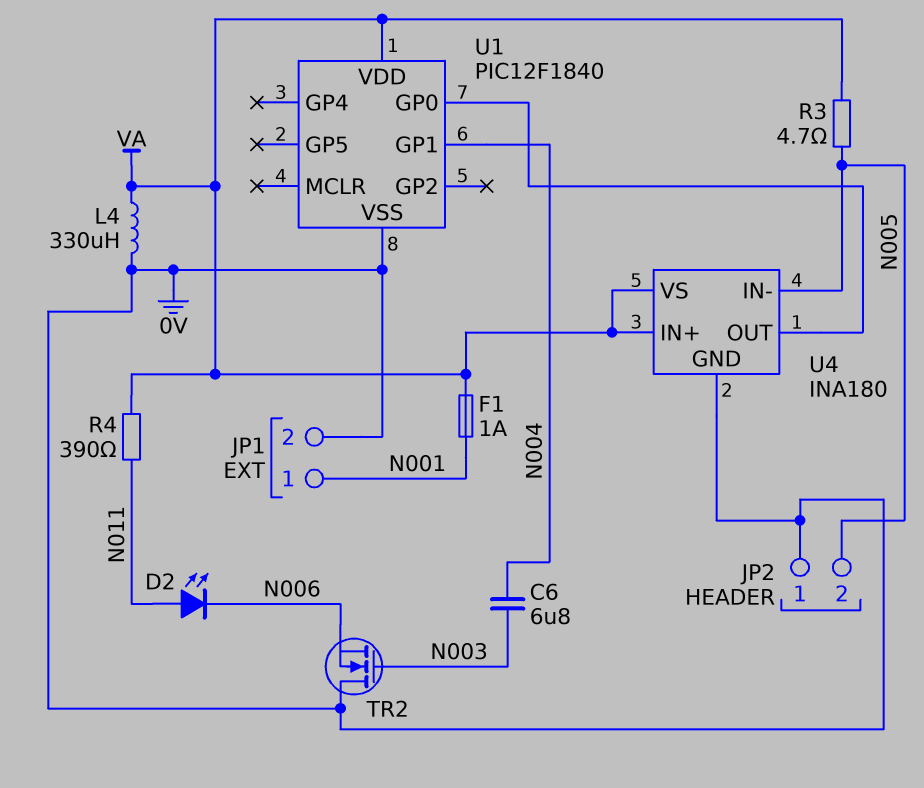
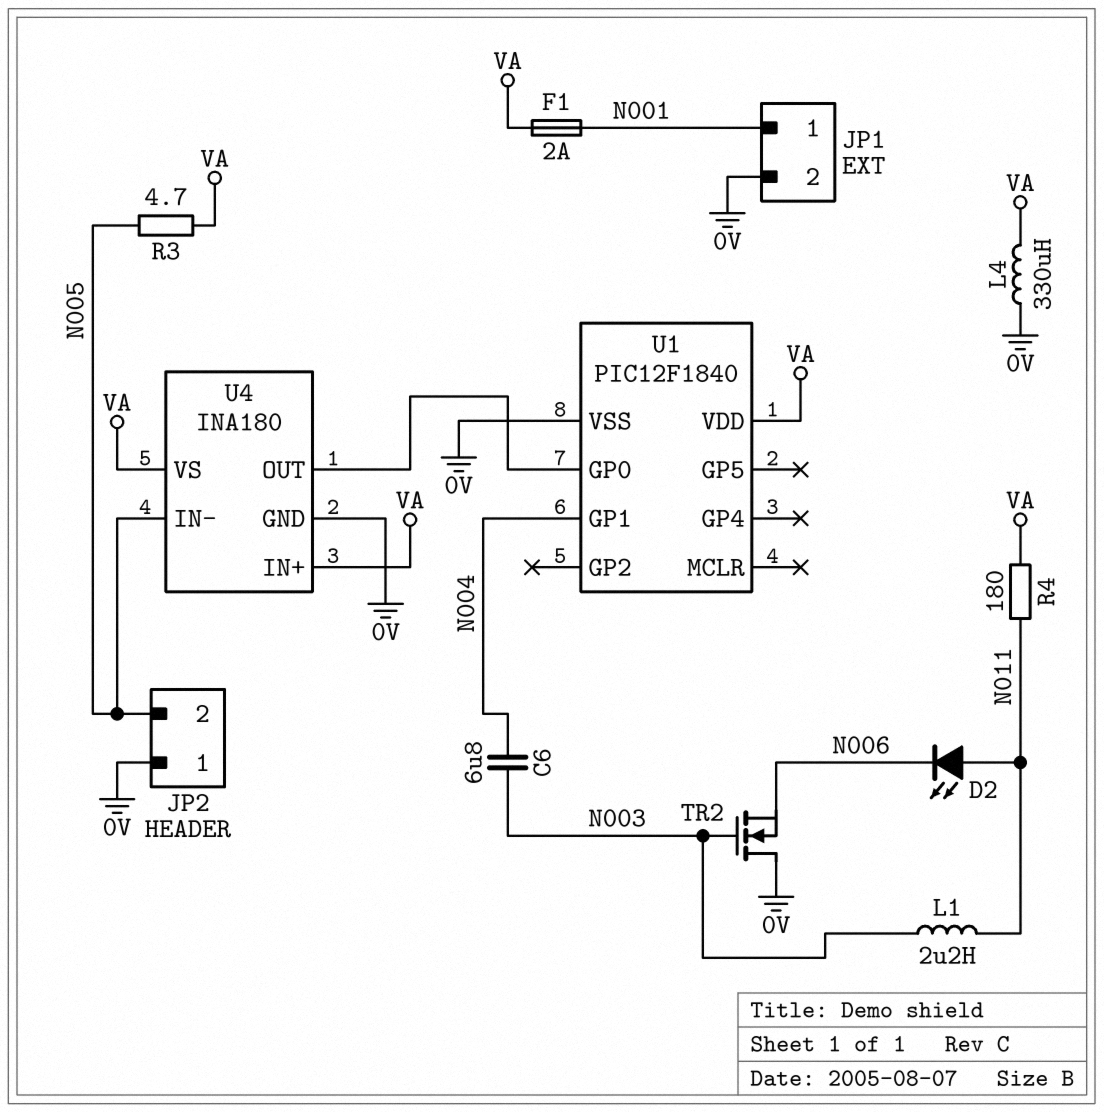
F1: 1A (N001, VA) -> 2A (N001, VA)
L1: none -> 2.2uH (N003, N011)
R4: 390 (N011, VA) -> 180 (N011, VA)

